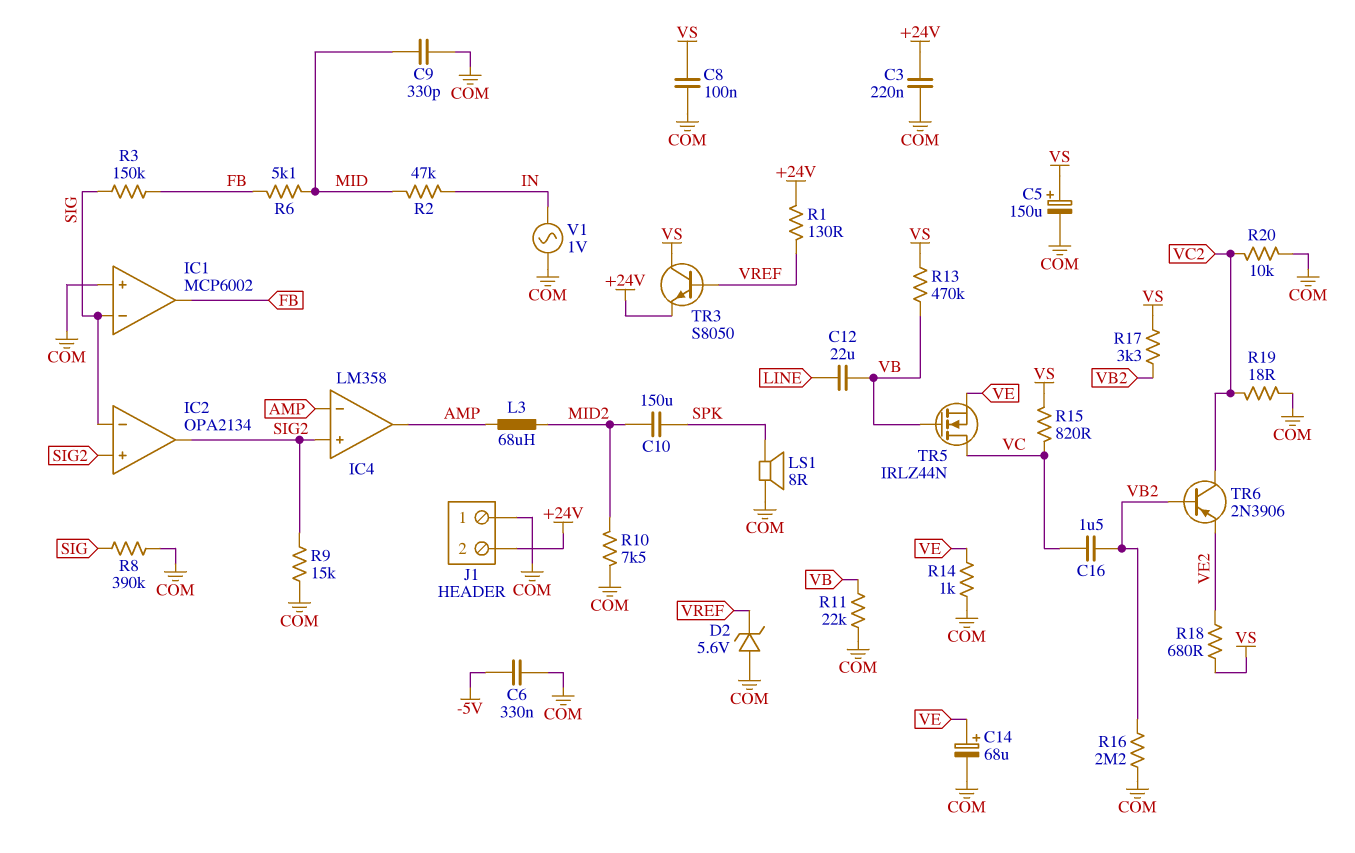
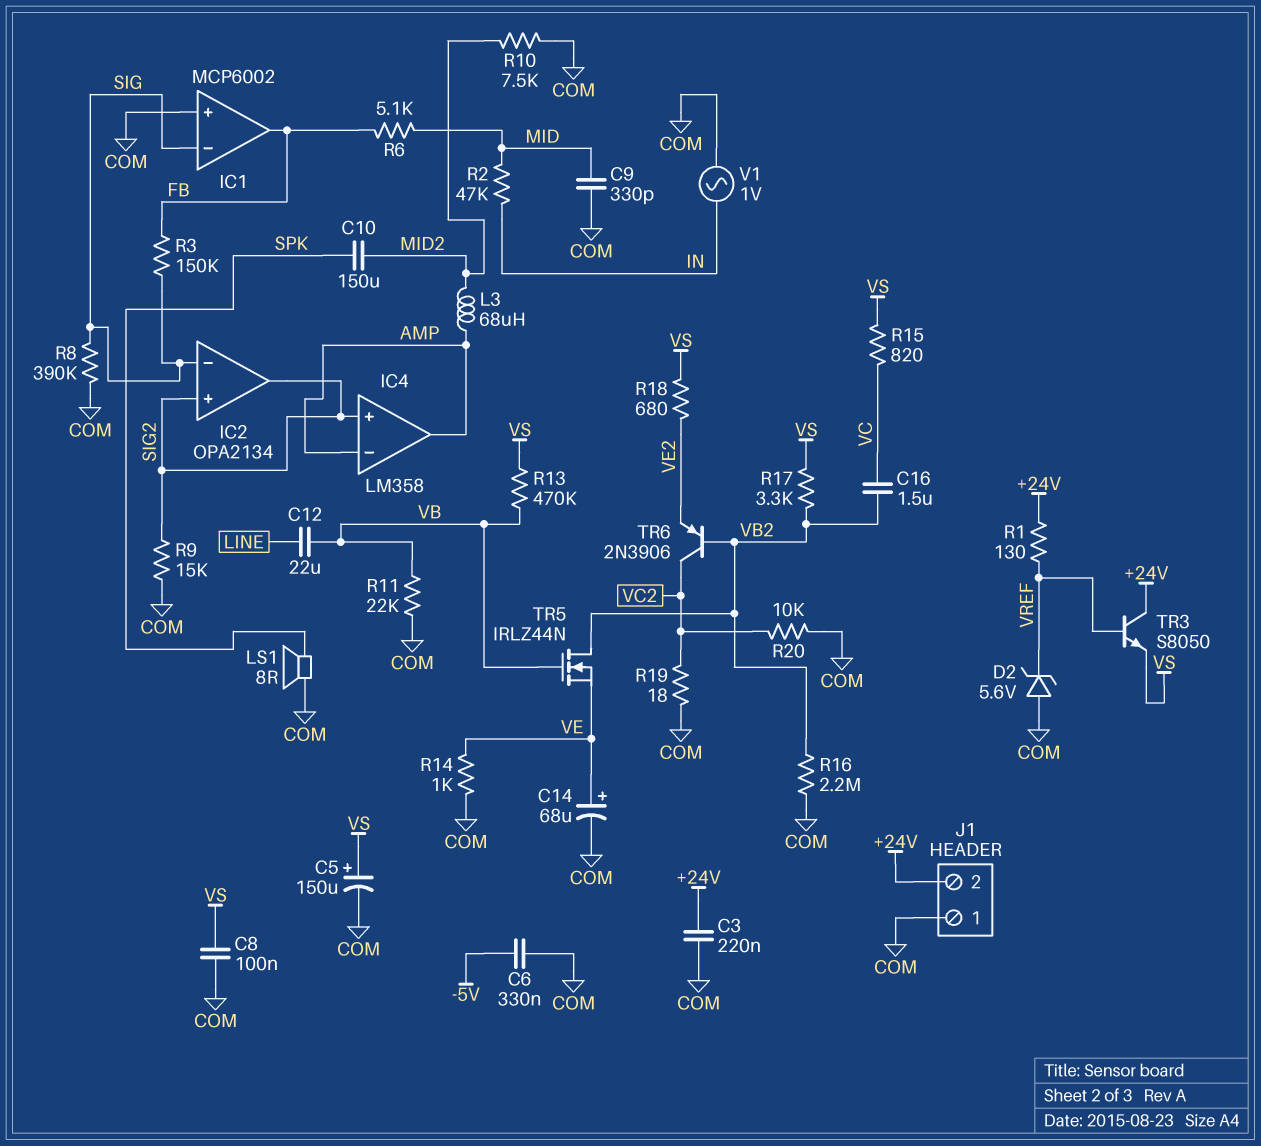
TR3: NPN S8050 (B VREF, C VS, E +24V) -> NPN S8050 (B VREF, C +24V, E VS)
TR5: NMOS IRLZ44N (G VB, D VC, S VE) -> NMOS IRLZ44N (G VB, D VB2, S VE)

